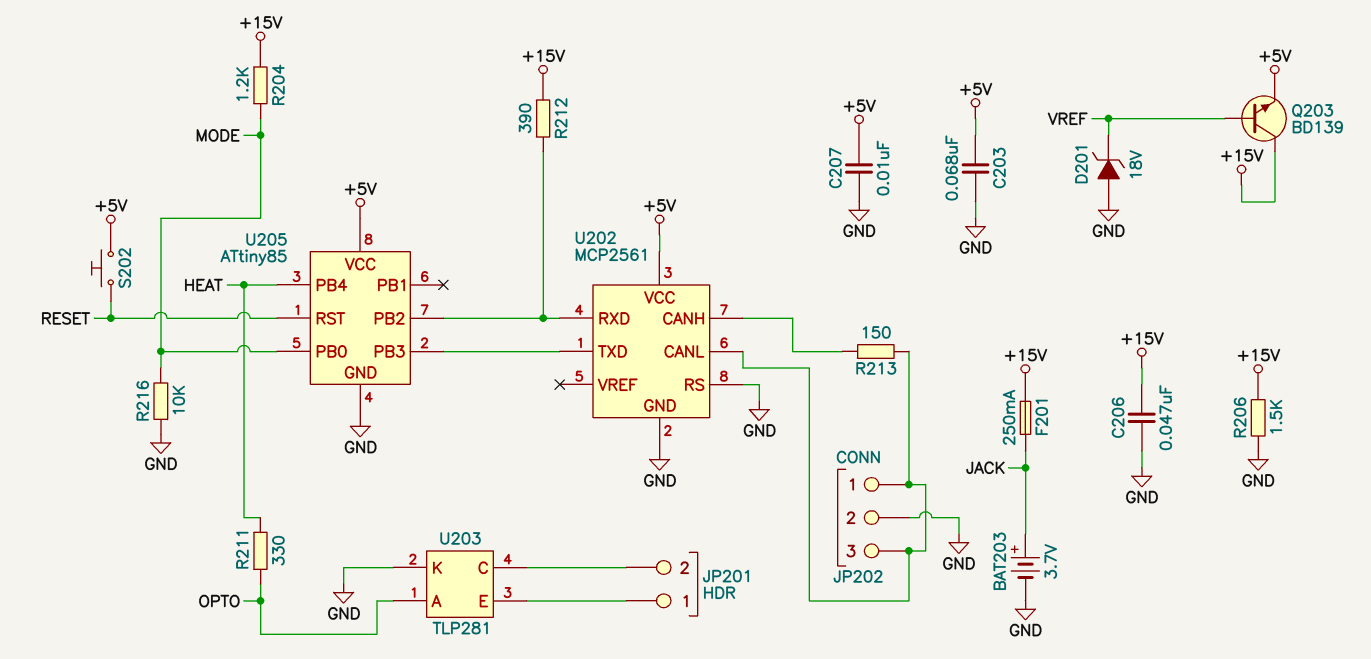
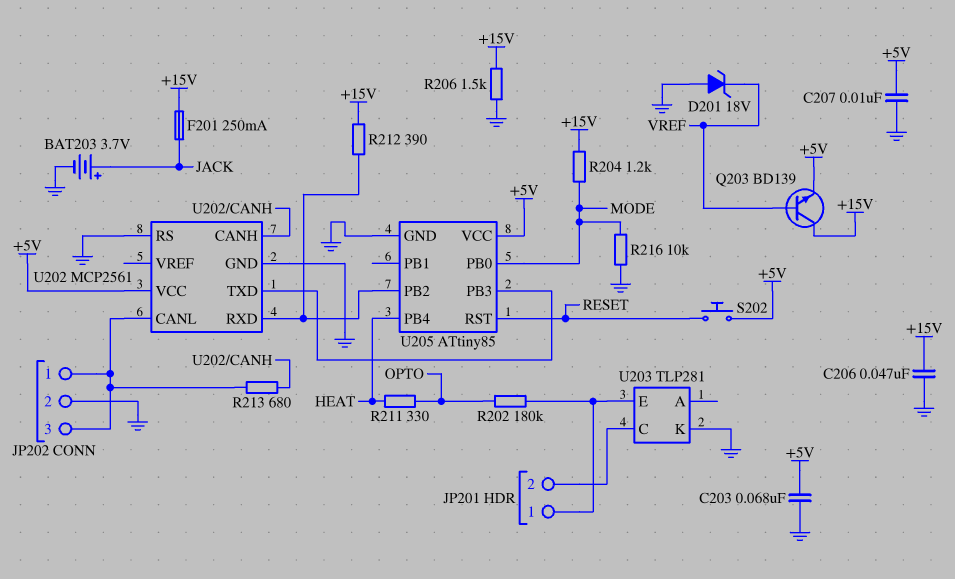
R202: none -> 180k (JP201/1, OPTO)
R213: 150 (JP202/1, U202/CANH) -> 680 (JP202/1, U202/CANH)
U203 pin A: OPTO -> none

